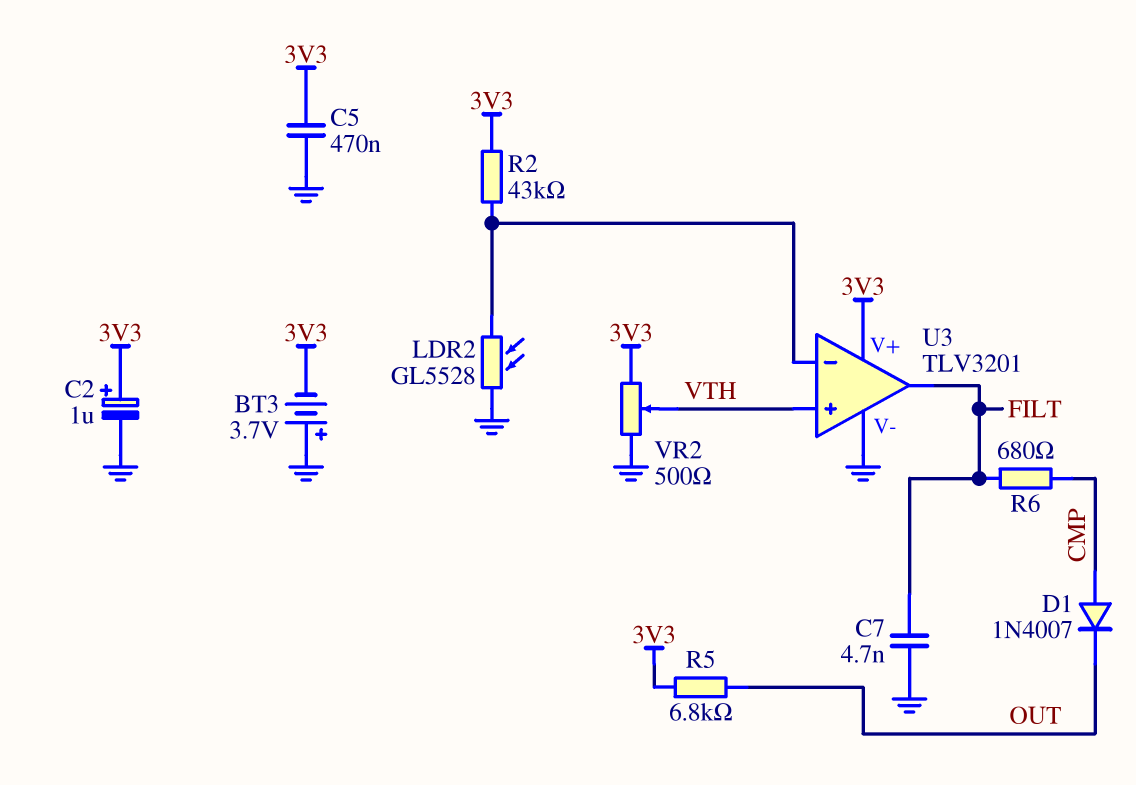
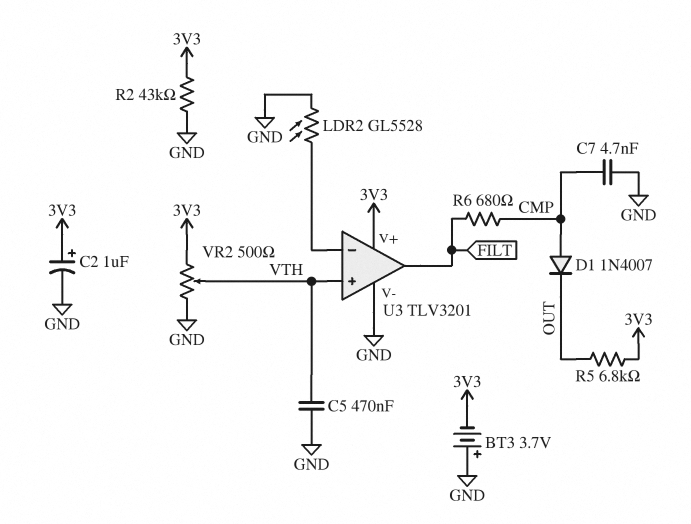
C5: 470nF (3V3, GND) -> 470nF (GND, VTH)
C7: 4.7nF (FILT, GND) -> 4.7nF (CMP, GND)
R2: 43k (3V3, U3/in-) -> 43k (3V3, GND)

